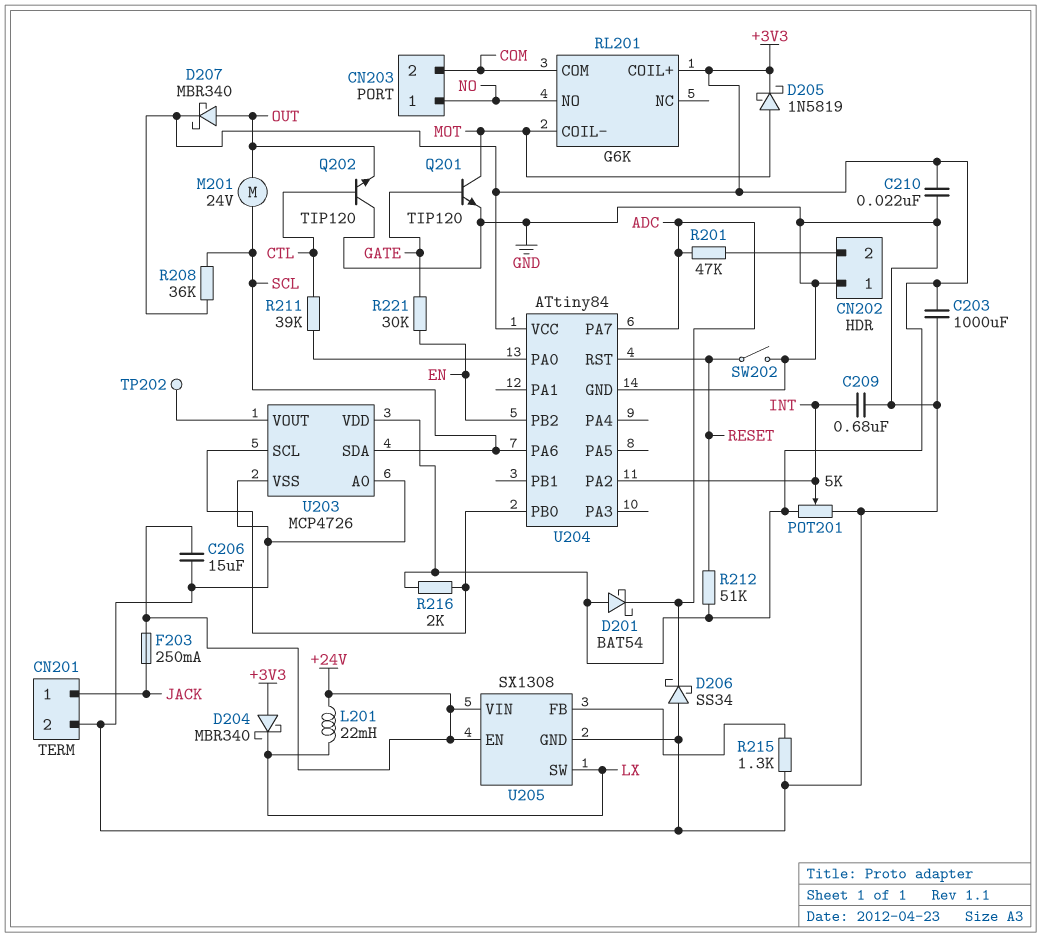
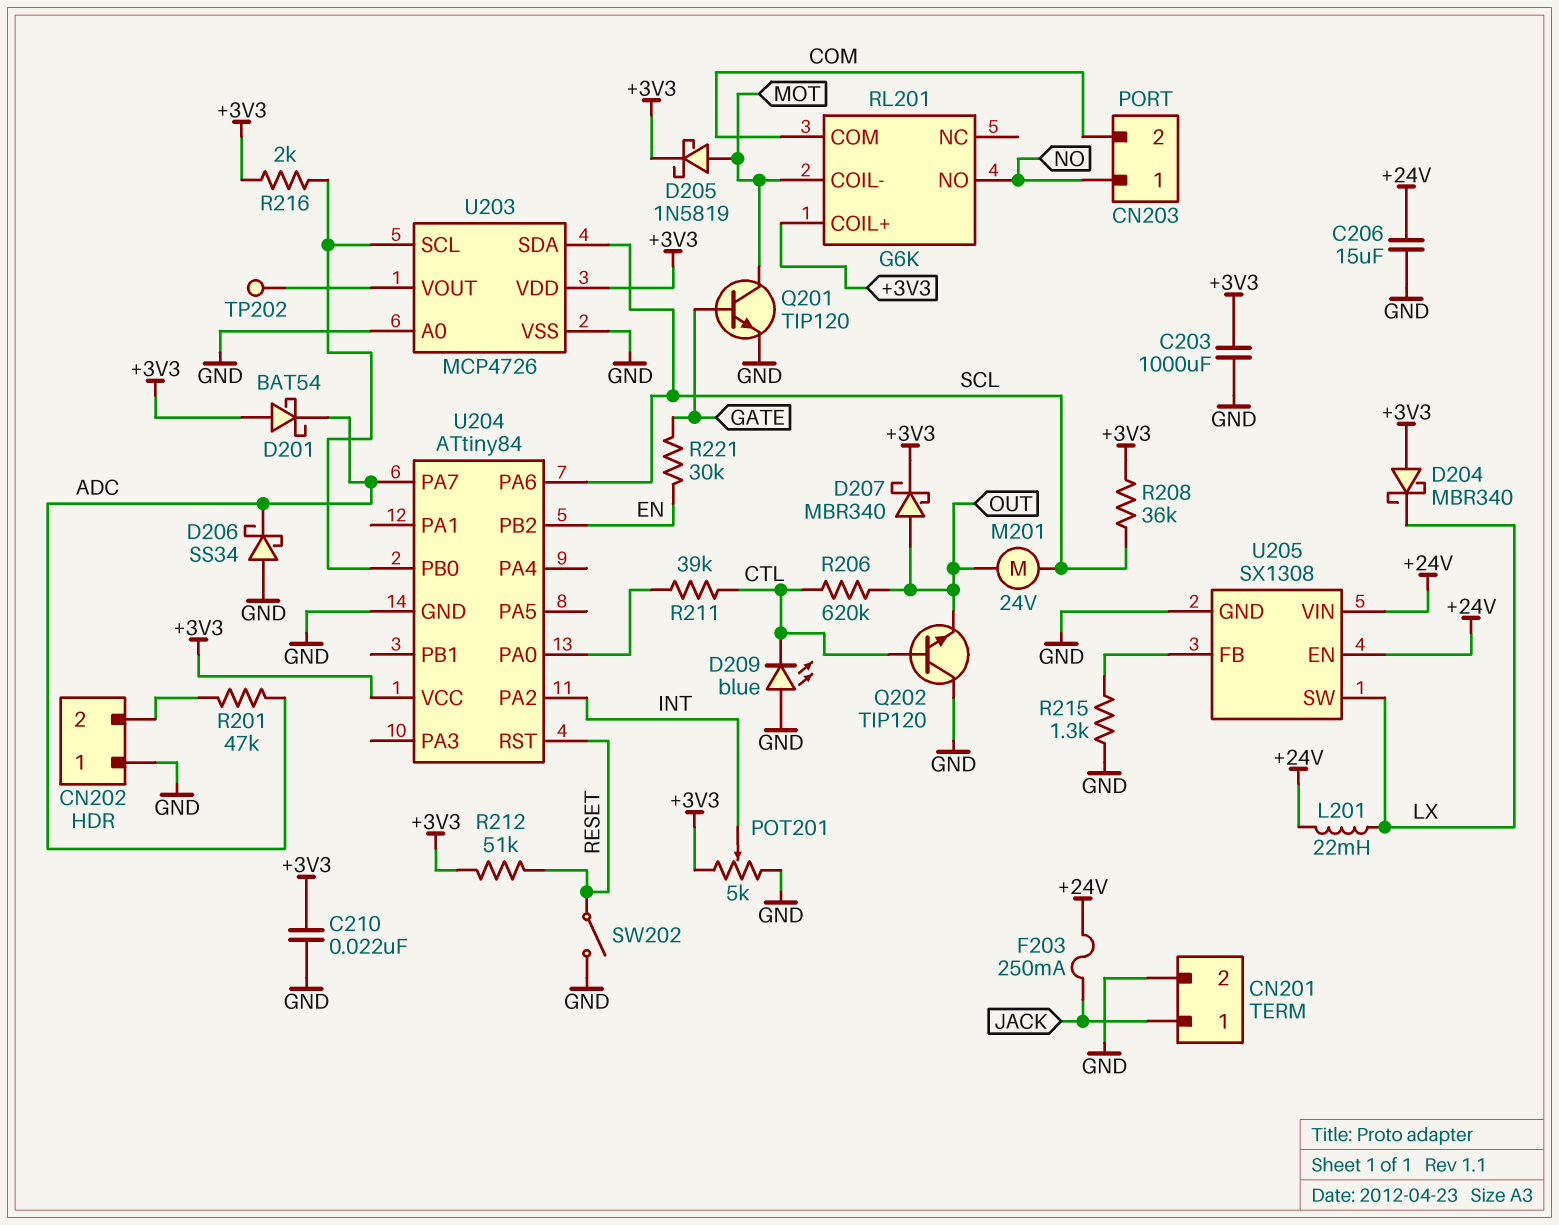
C209: 680nF (GND, INT) -> none
D209: none -> LED blue (A GND, K CTL)
R206: none -> 620k (CTL, OUT)

